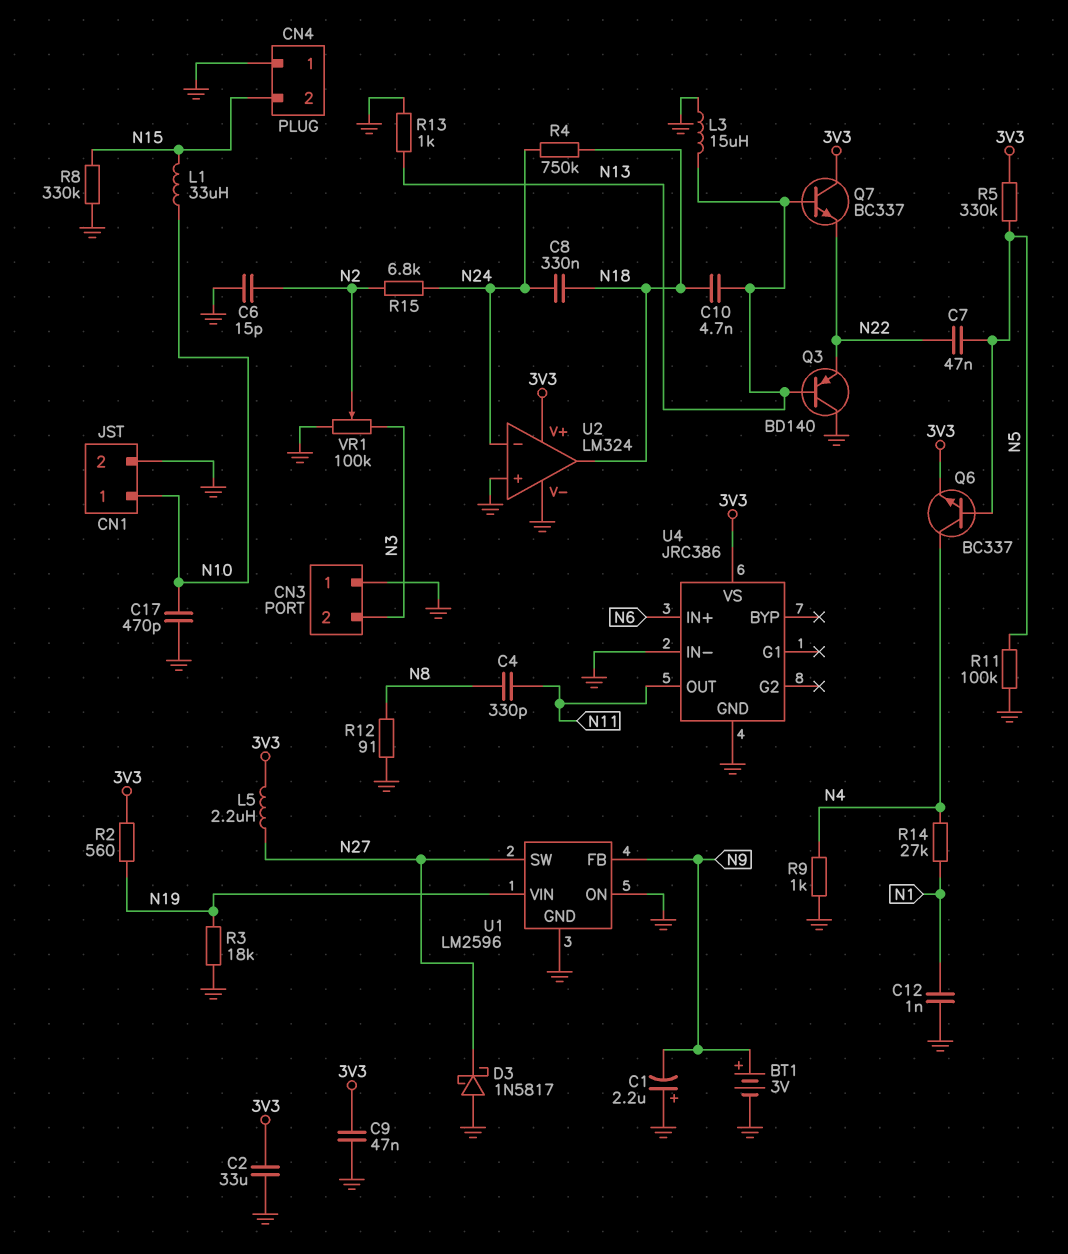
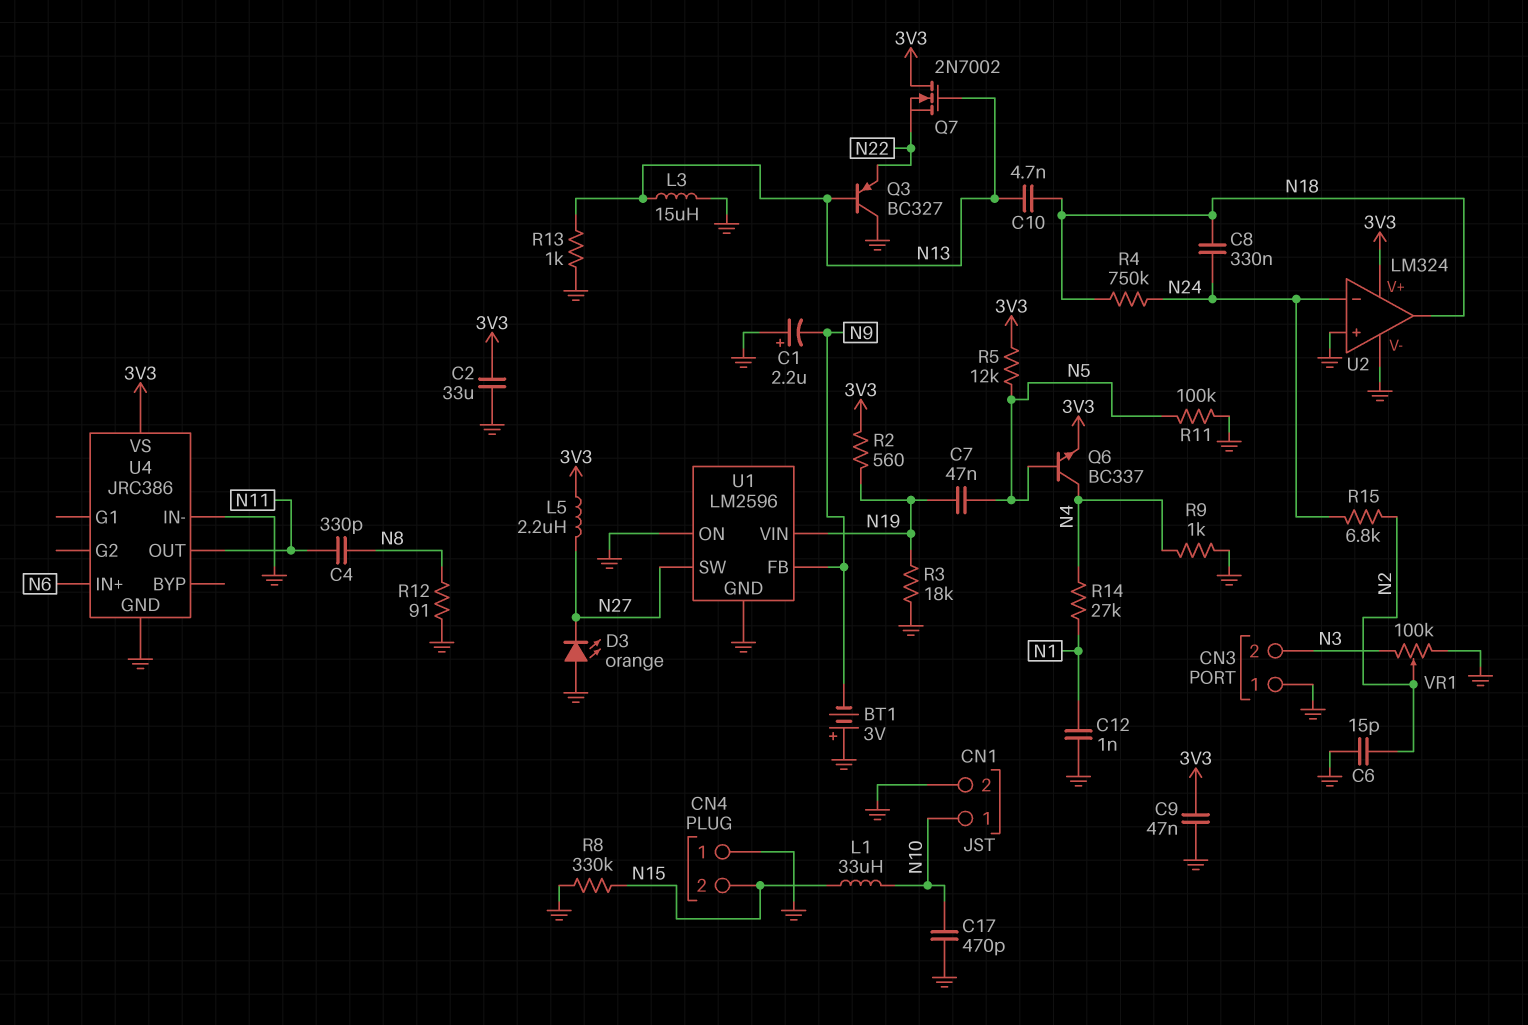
BT1: 3V (plus N9, minus GND) -> 3V (plus GND, minus N9)
C7: 47nF (N5, N22) -> 47nF (N5, N19)
D3: schottky 1N5817 (A GND, K N27) -> LED orange (A GND, K N27)
Q3: PNP BD140 (B N13, C GND, E N22) -> PNP BC327 (B N13, C GND, E N22)
Q7: NPN BC337 (B N13, C 3V3, E N22) -> NMOS 2N7002 (G N13, D 3V3, S N22)
R5: 330k (3V3, N5) -> 12k (3V3, N5)

